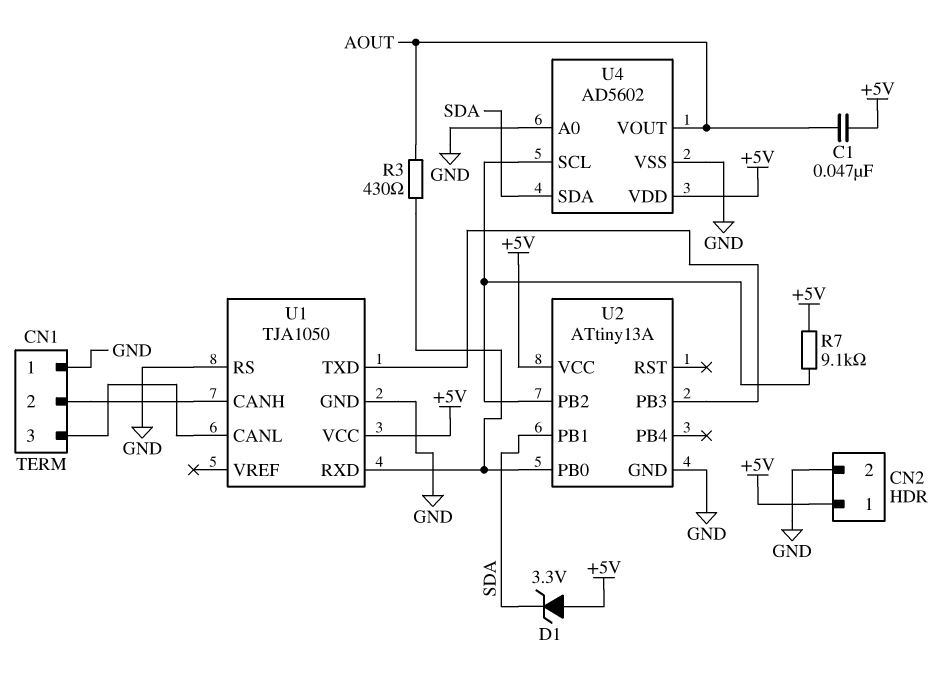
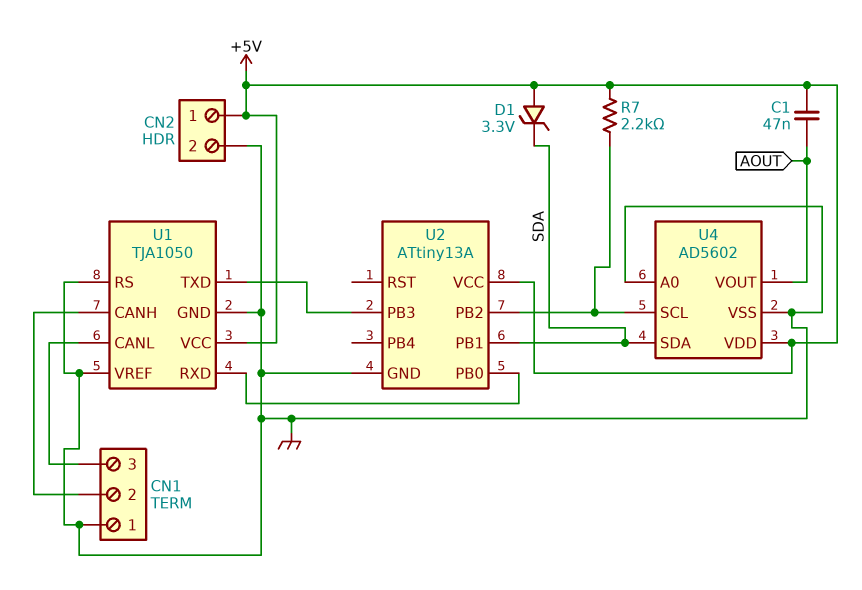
R3: 430 (AOUT, U1/RXD) -> none
R7: 9.1k (+5V, U2/PB2) -> 2.2k (+5V, U2/PB2)
U1 pin VREF: none -> GND

